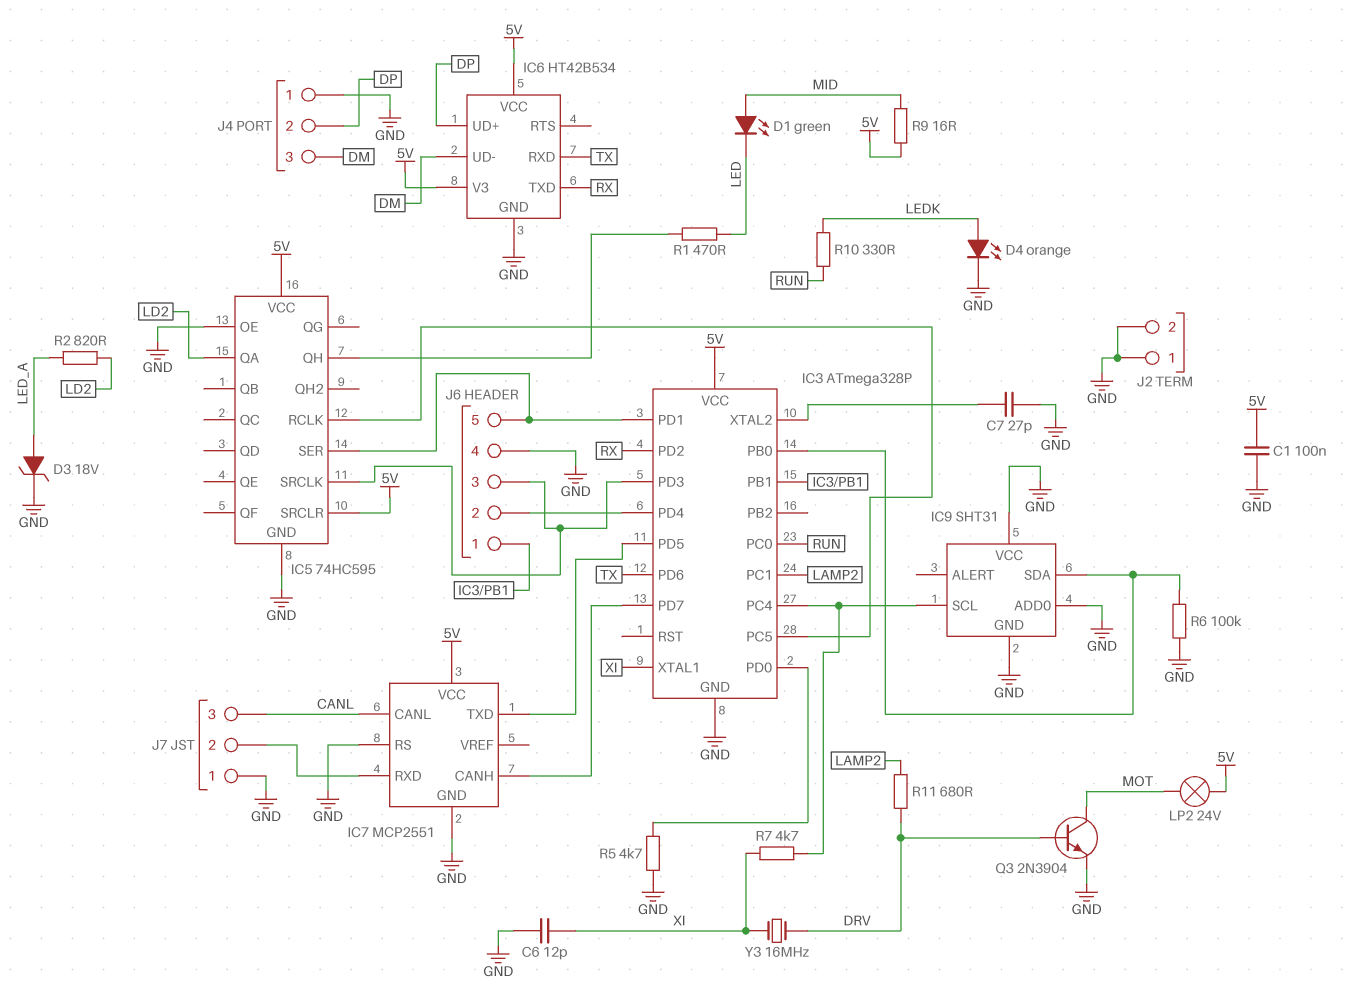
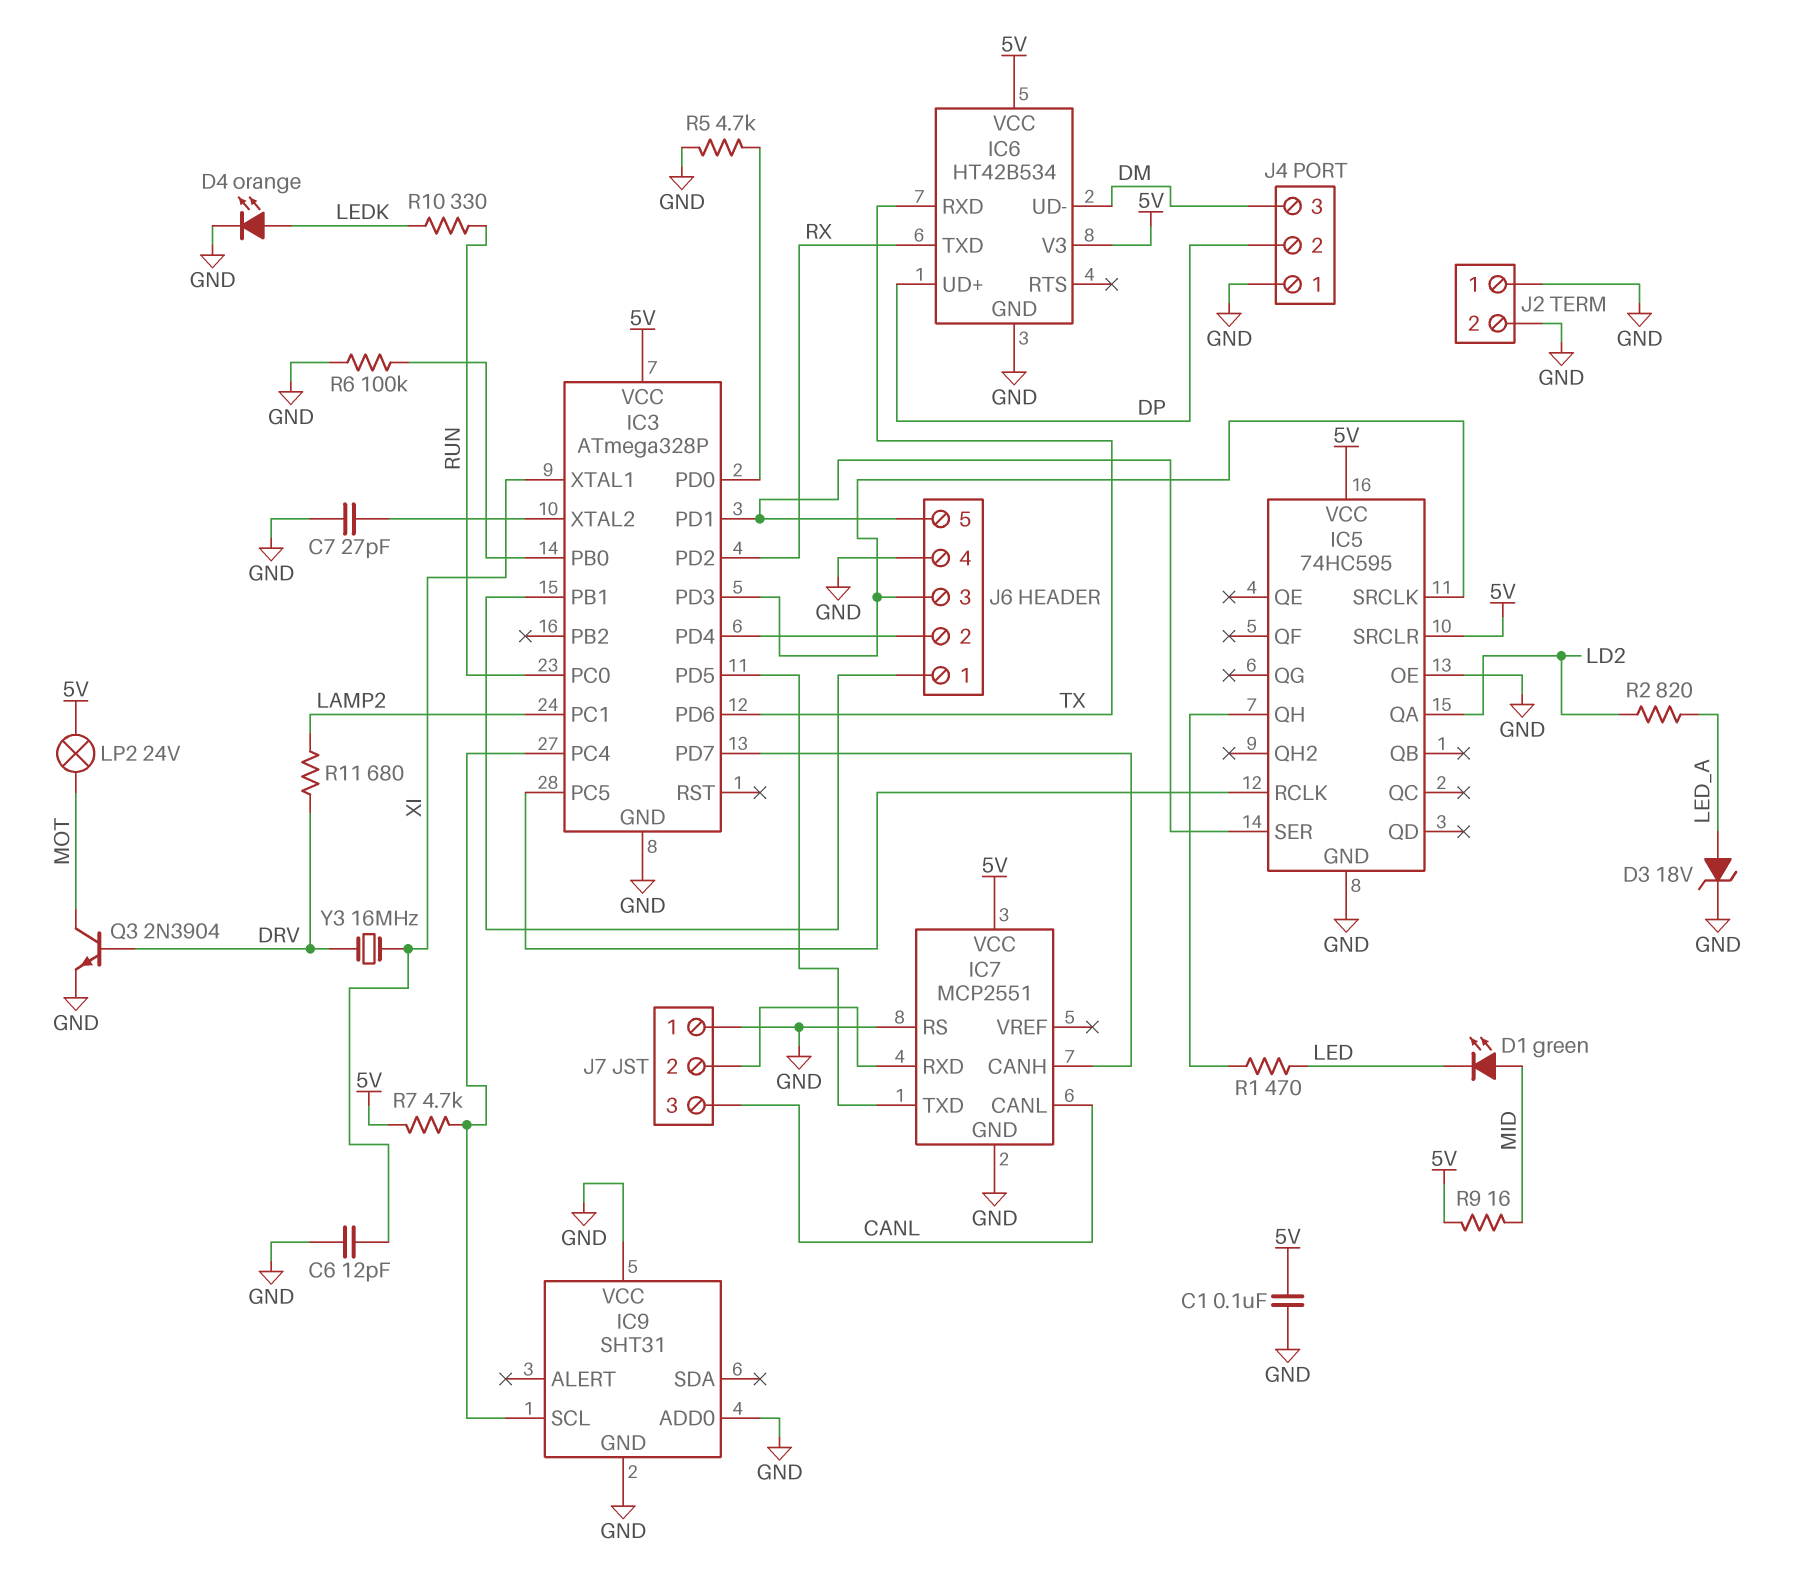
IC9 pin SDA: IC3/PB0 -> none
R7: 4.7k (IC3/PC4, XI) -> 4.7k (5V, IC3/PC4)

